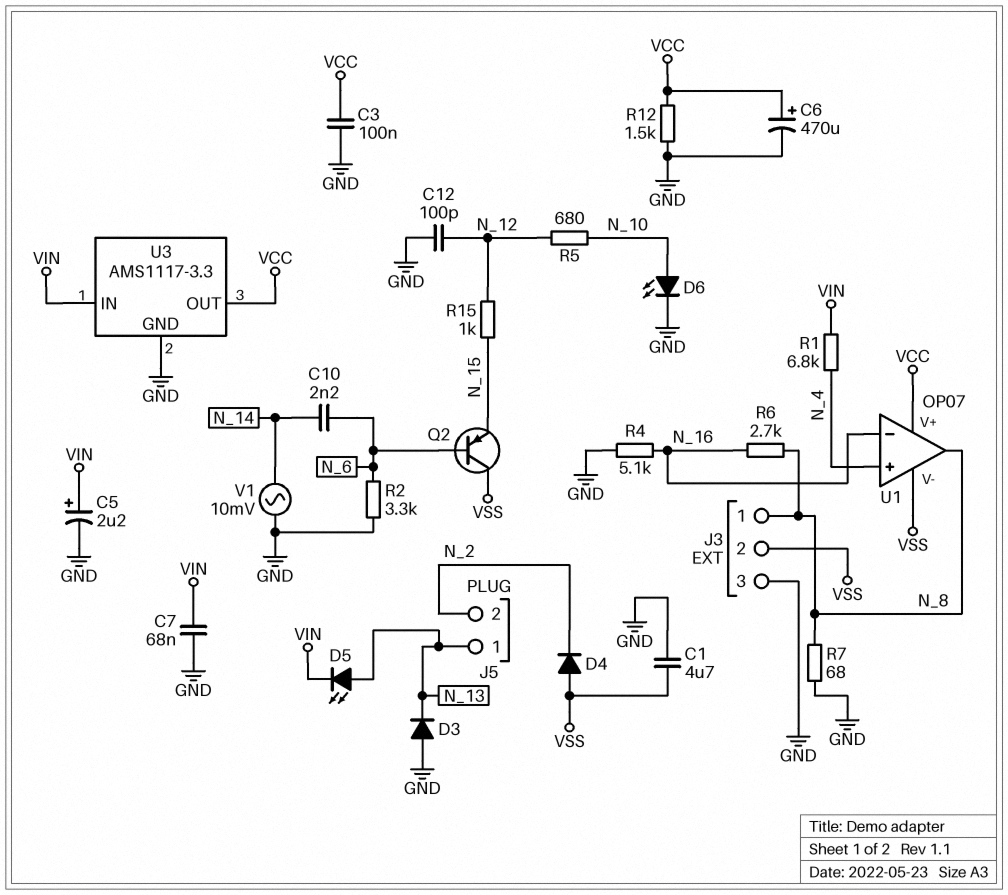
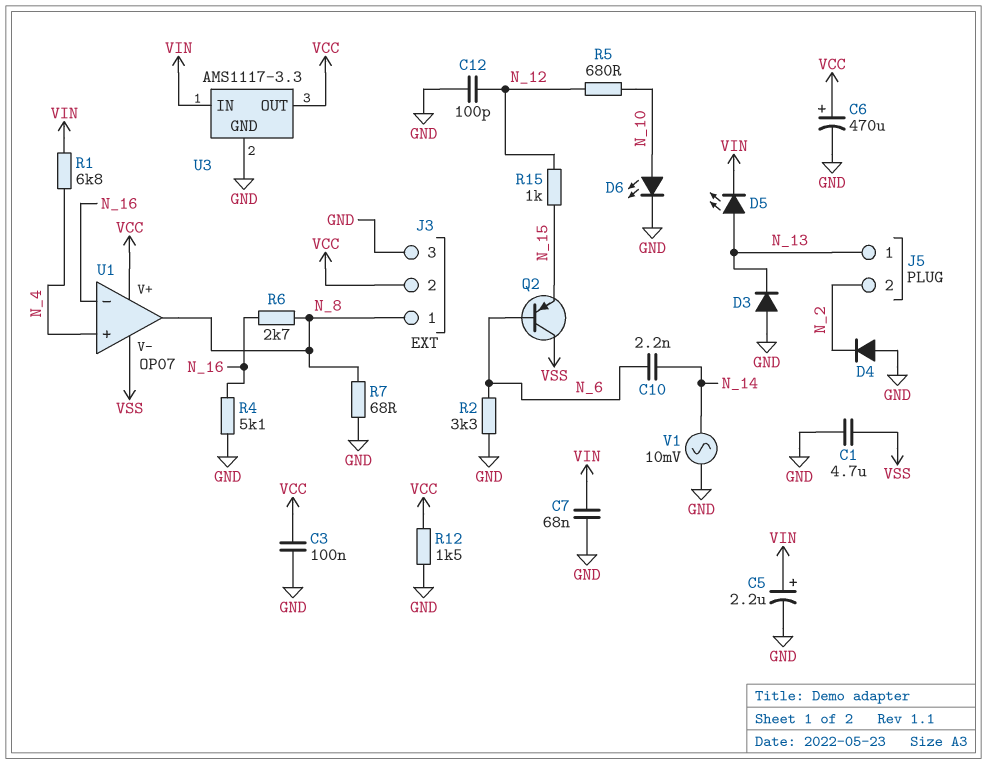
D4: diode (A VSS, K N_2) -> diode (A GND, K N_2)
J3 pin 2: VSS -> VCC

